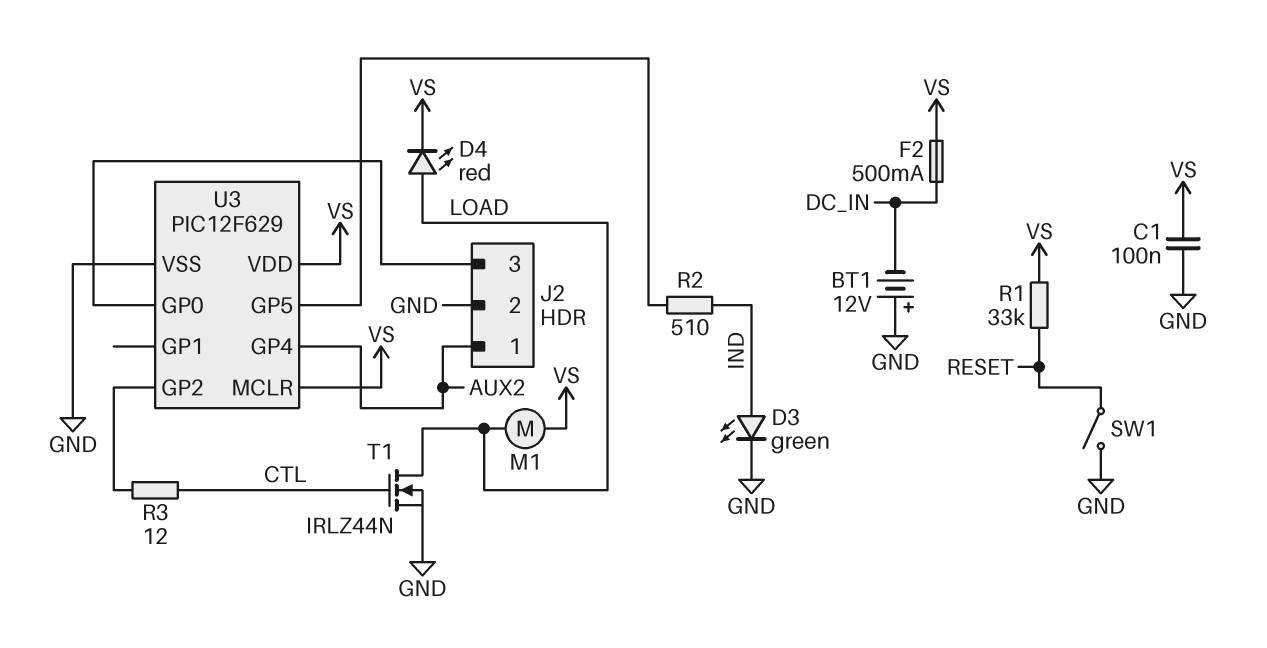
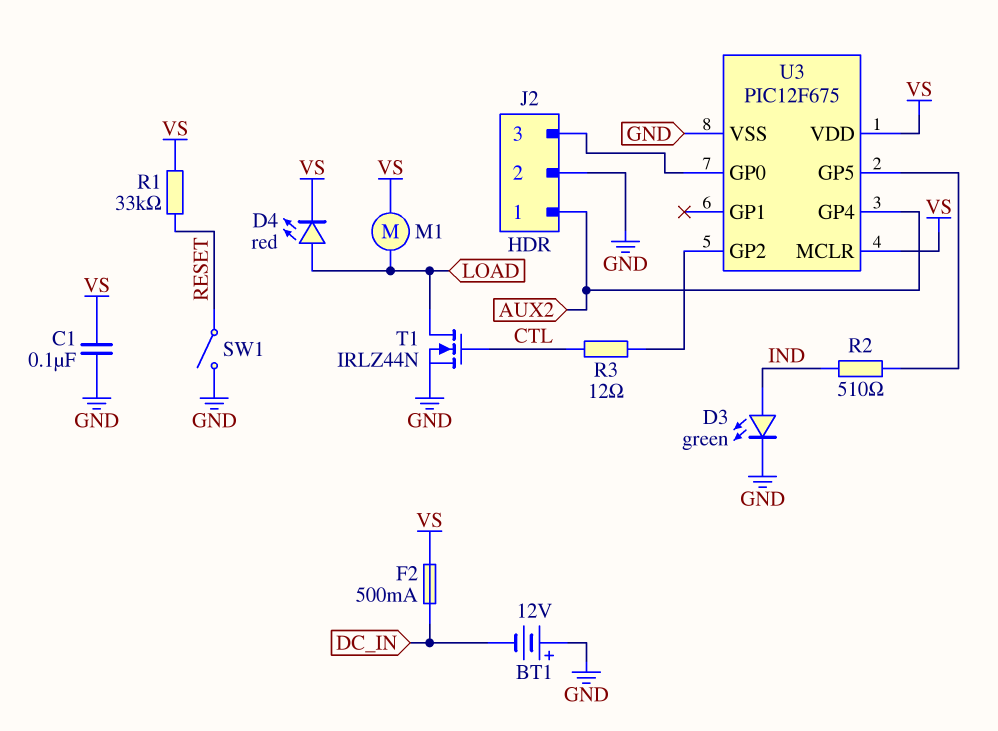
U3: PIC12F629 -> PIC12F675

